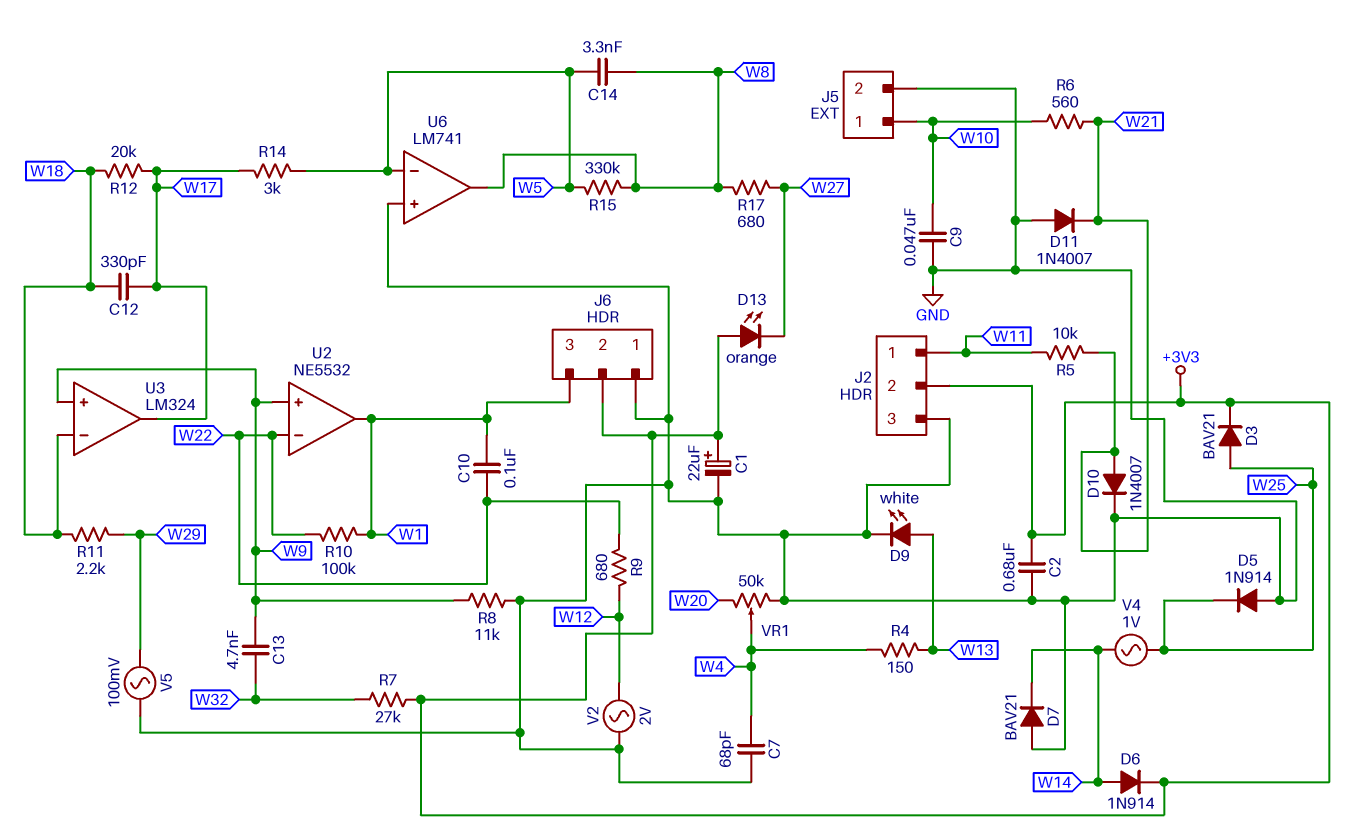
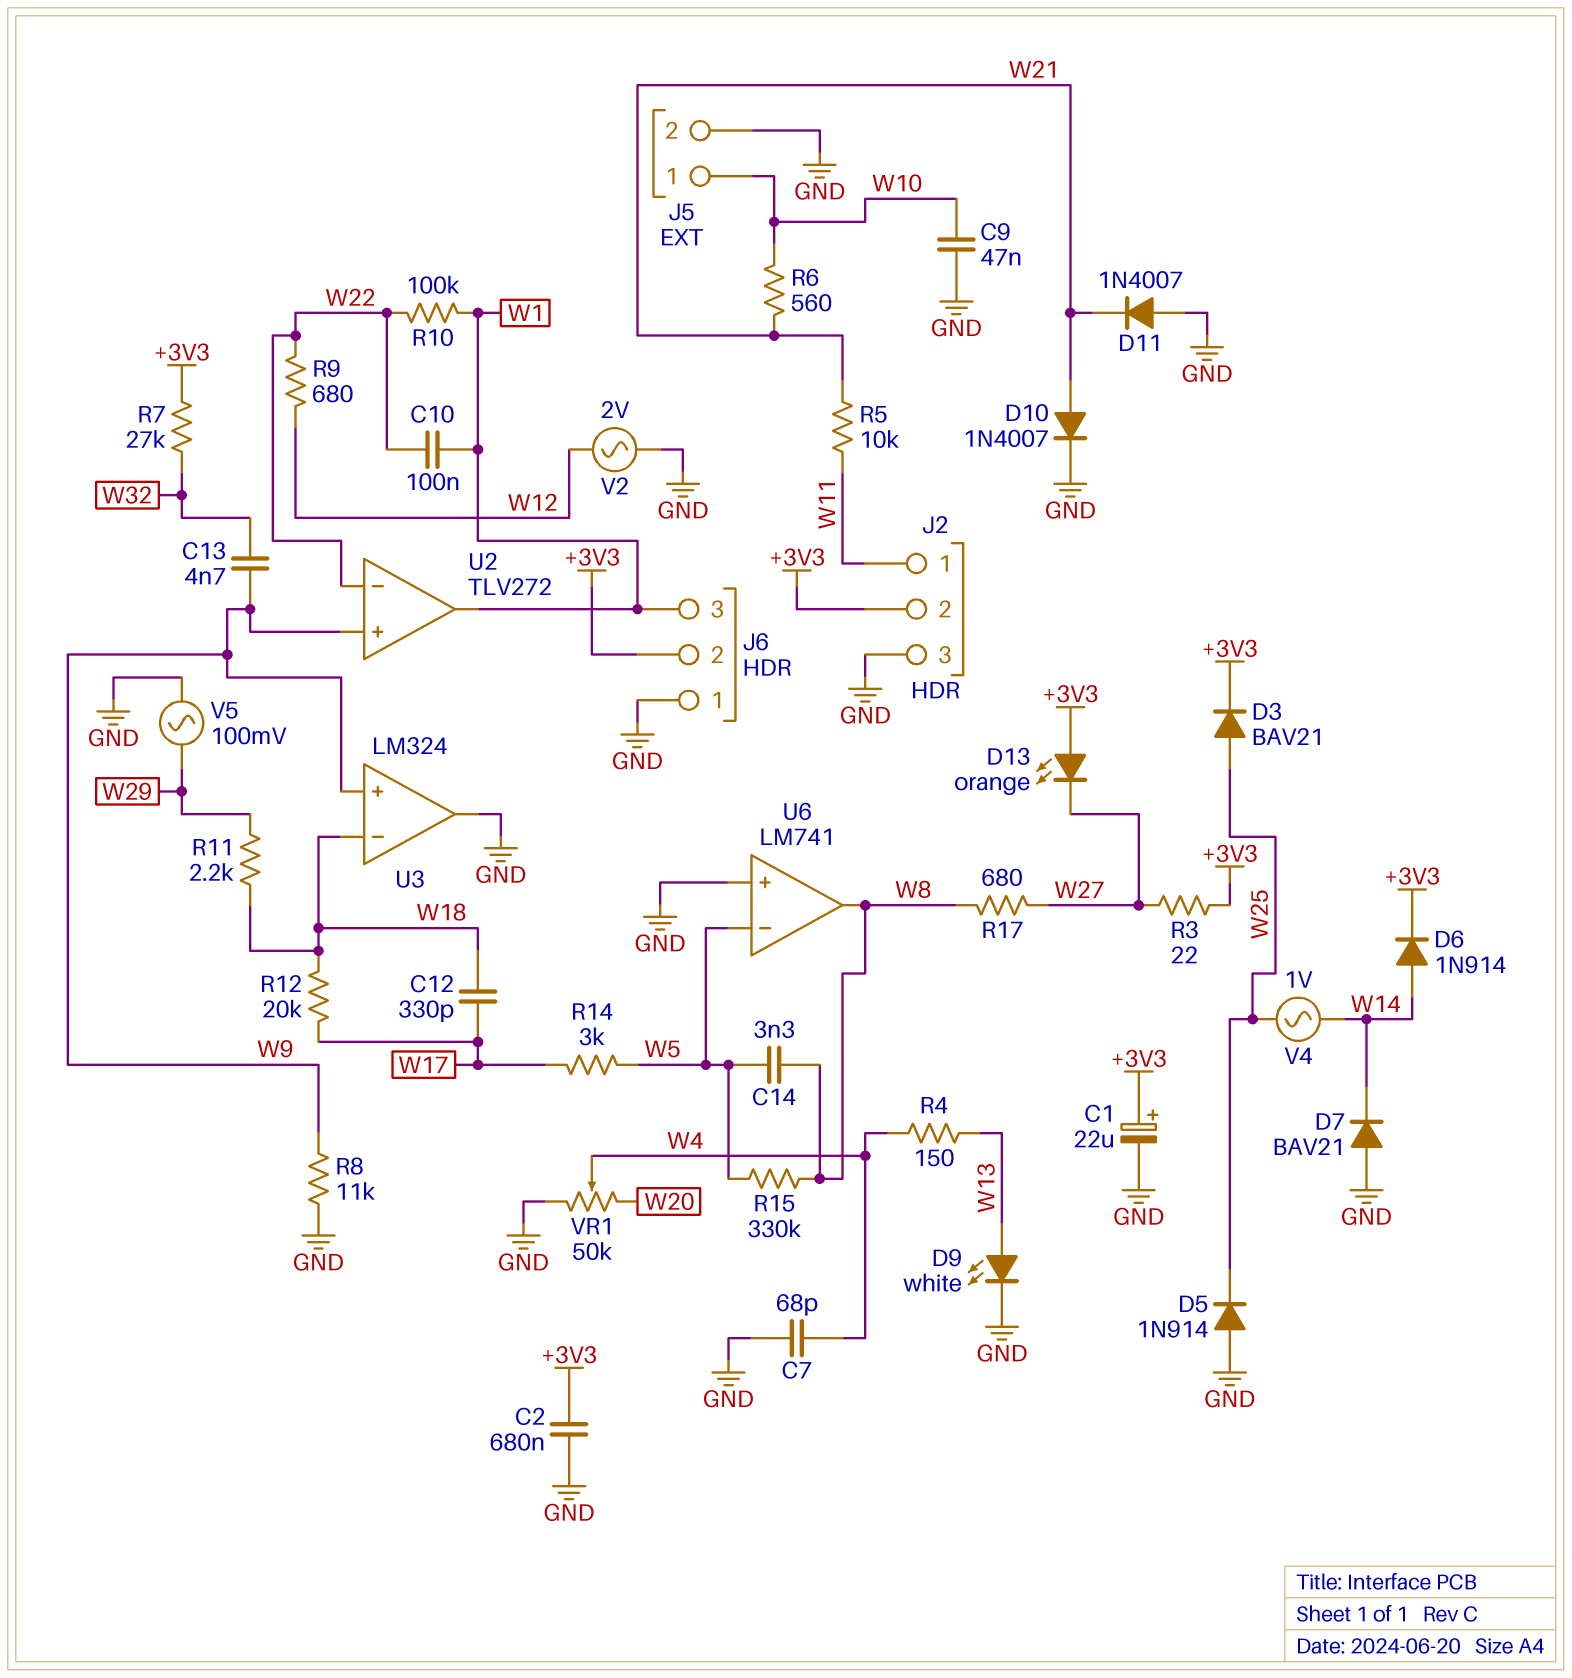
R3: none -> 22 (+3V3, W27)
U2: NE5532 -> TLV272
U3 pin out: W17 -> GND

